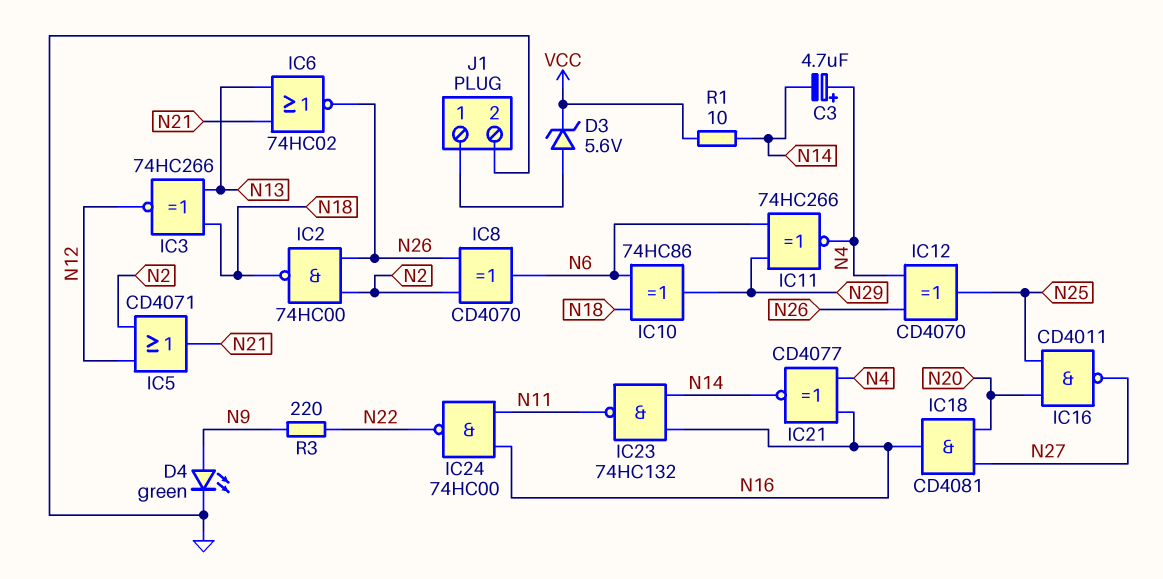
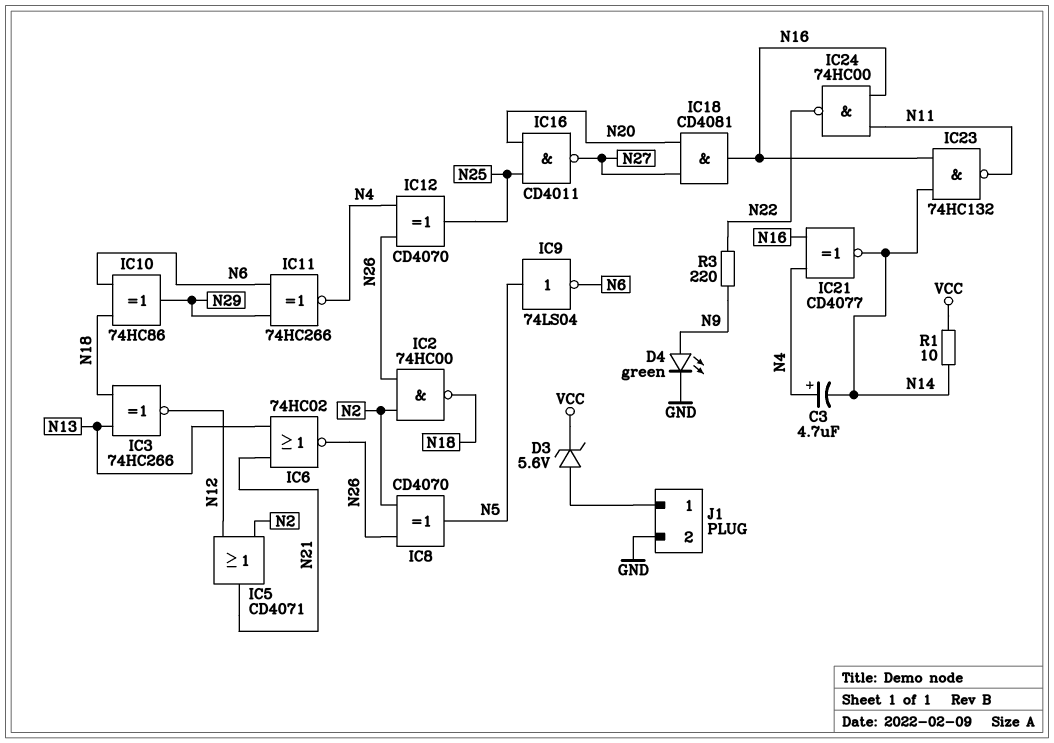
IC8: XOR CD4070 (in N2, in N26, out N6) -> XOR CD4070 (in N2, in N26, out N5)
IC9: none -> NOT 74LS04 (in N5, out N6)

